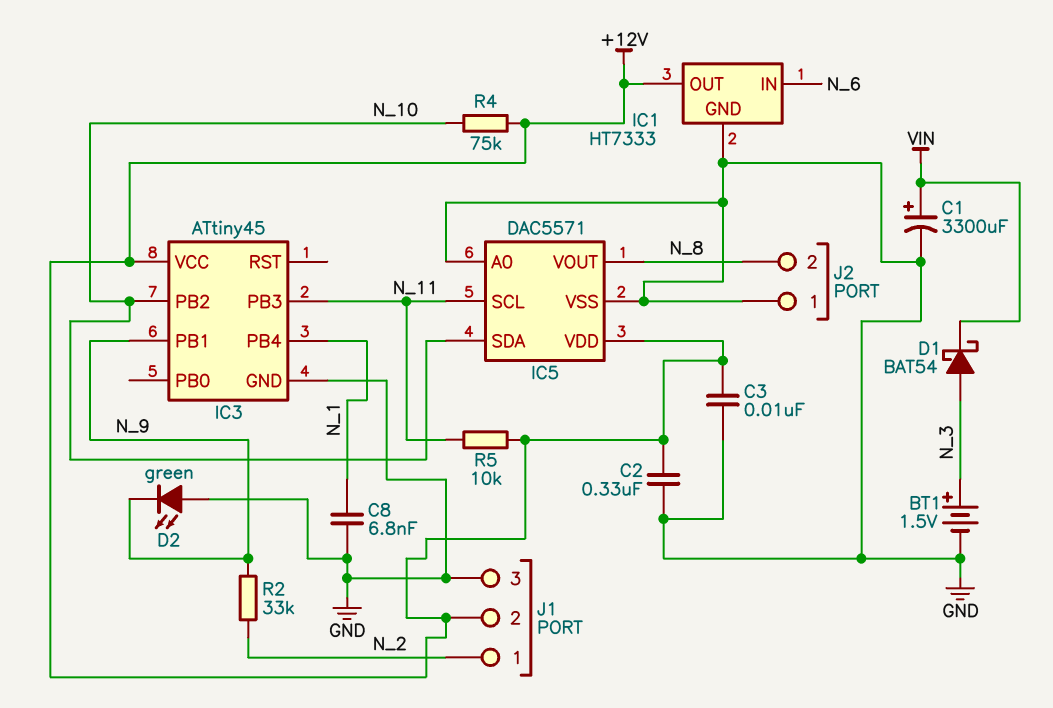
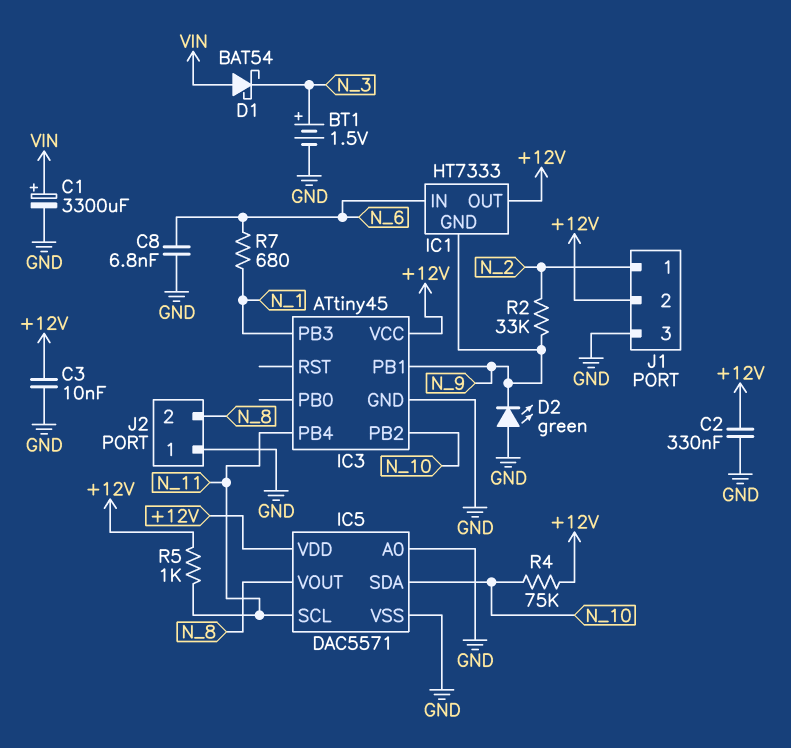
C8: 6.8nF (GND, N_1) -> 6.8nF (GND, N_6)
D1: schottky BAT54 (A N_3, K VIN) -> schottky BAT54 (A VIN, K N_3)
IC1 pin GND: GND -> N_9
IC3 pin PB3: N_11 -> N_1
IC3 pin PB4: N_1 -> N_11
R5: 10k (+12V, N_11) -> 1k (+12V, N_11)
R7: none -> 680 (N_1, N_6)

